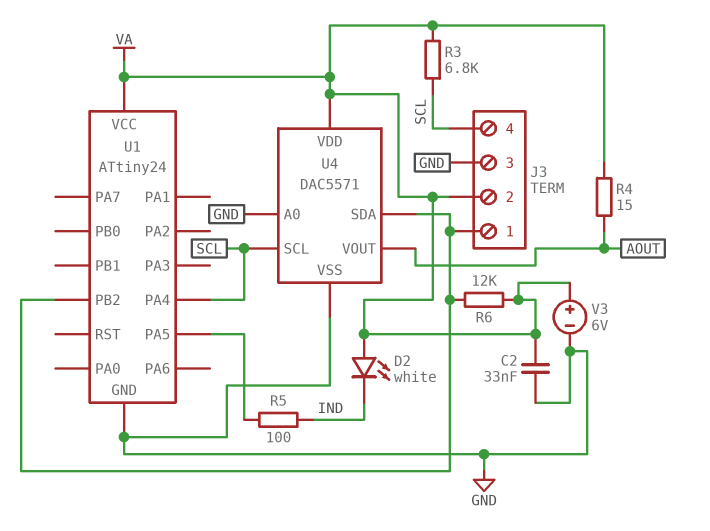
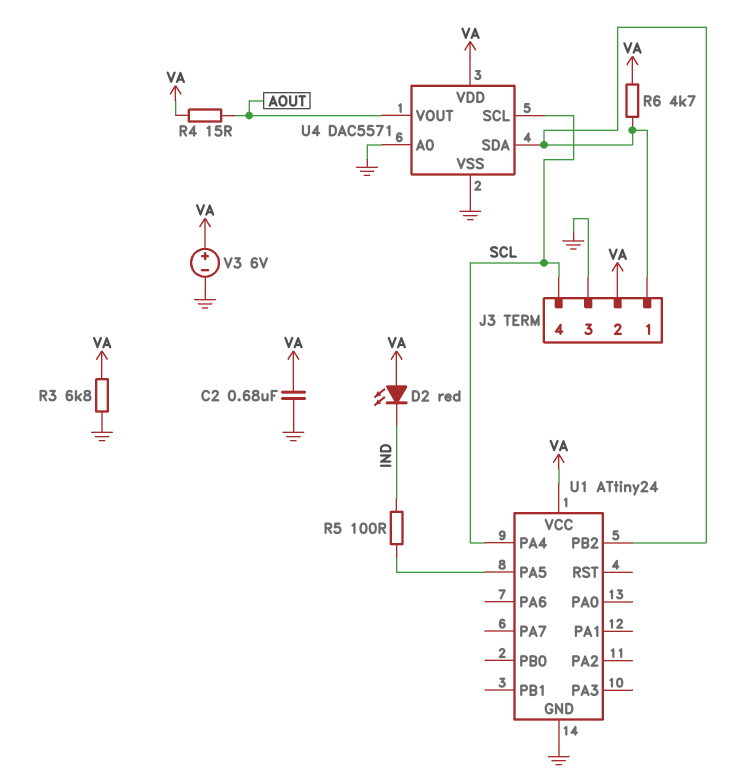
C2: 33nF (GND, VA) -> 680nF (GND, VA)
D2: LED white (A VA, K IND) -> LED red (A VA, K IND)
R3: 6.8k (SCL, VA) -> 6.8k (GND, VA)
R6: 12k (J3/1, VA) -> 4.7k (J3/1, VA)

